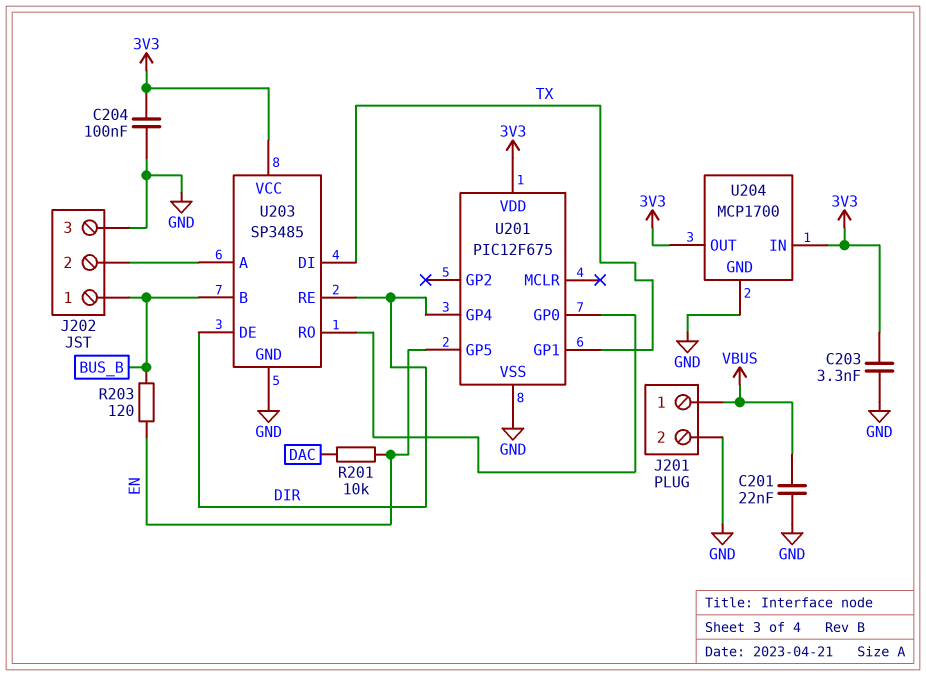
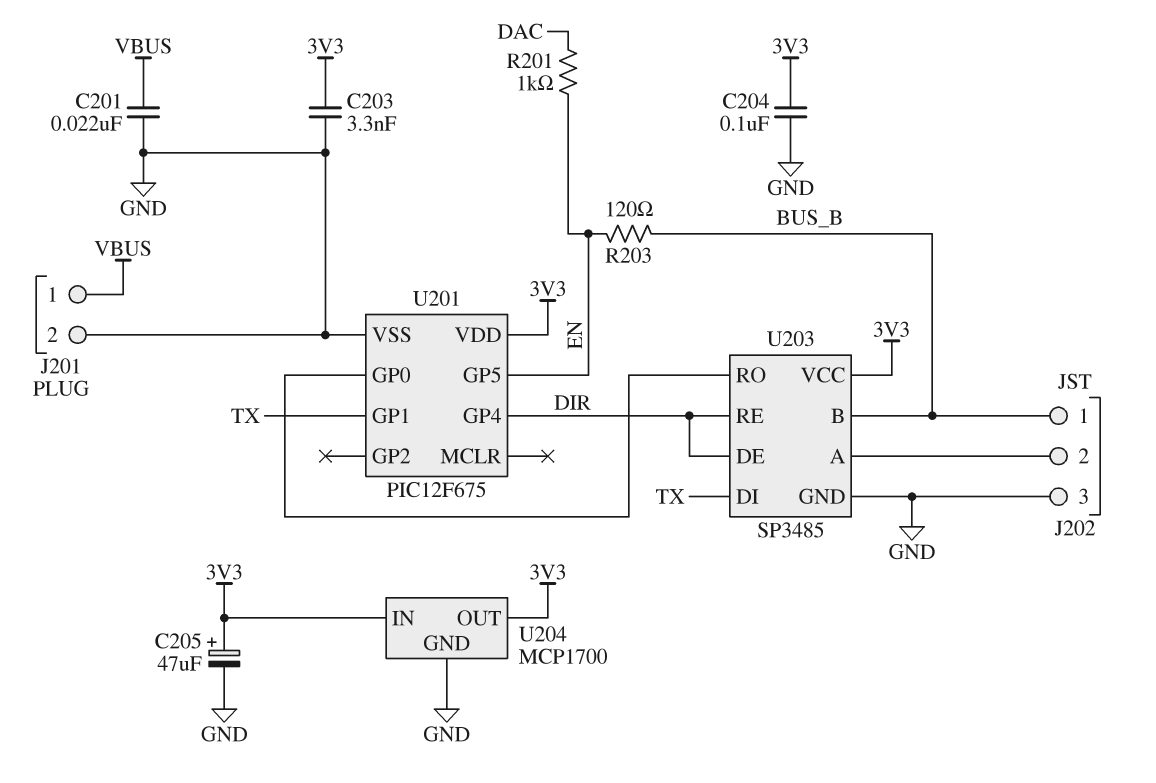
C205: none -> 47uF (plus 3V3, minus GND)
R201: 10k (DAC, EN) -> 1k (DAC, EN)

